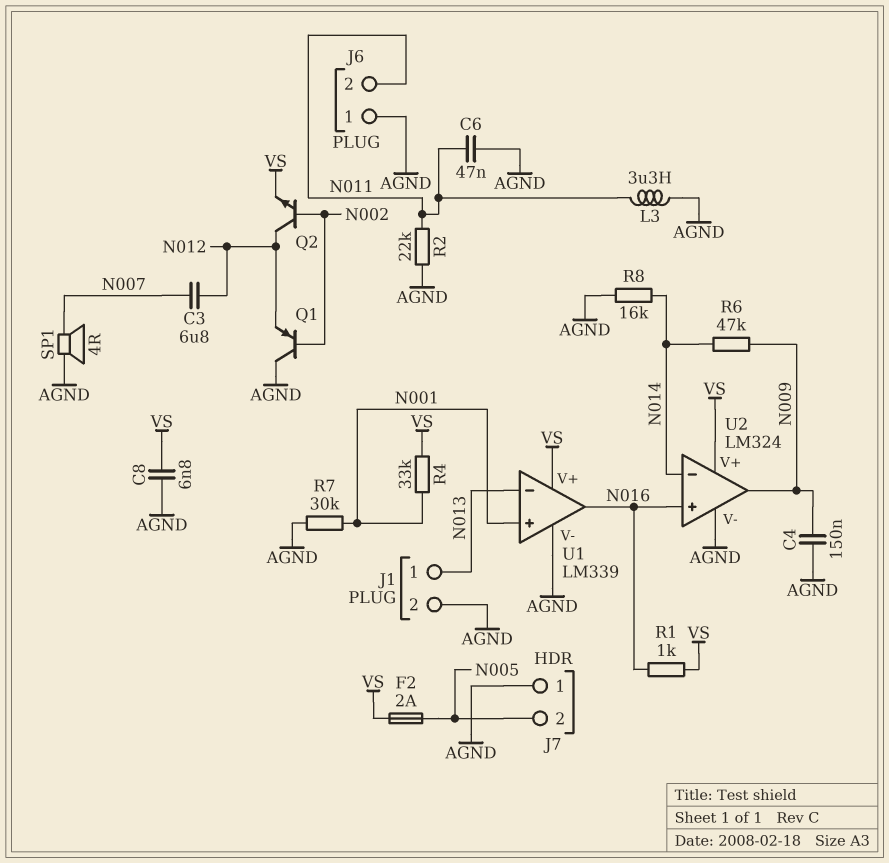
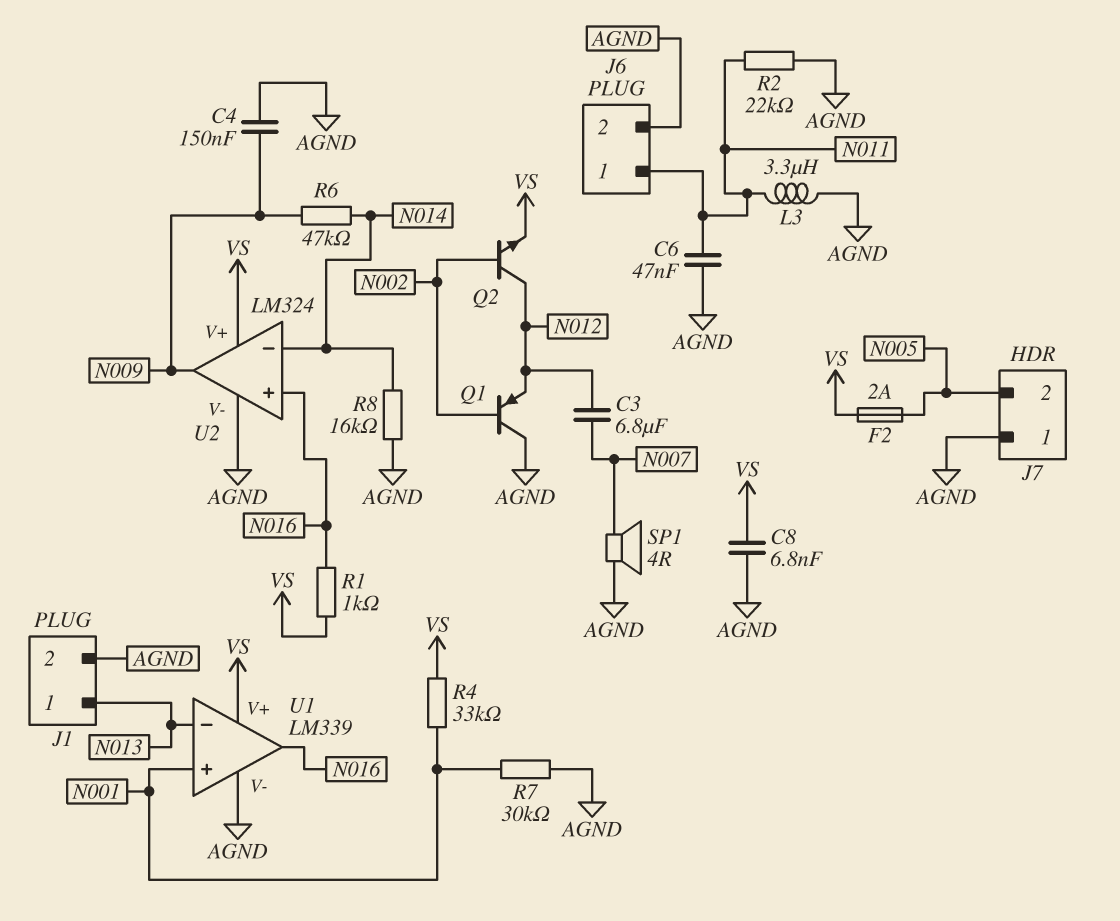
J6 pin 1: AGND -> N011
J6 pin 2: N011 -> AGND

